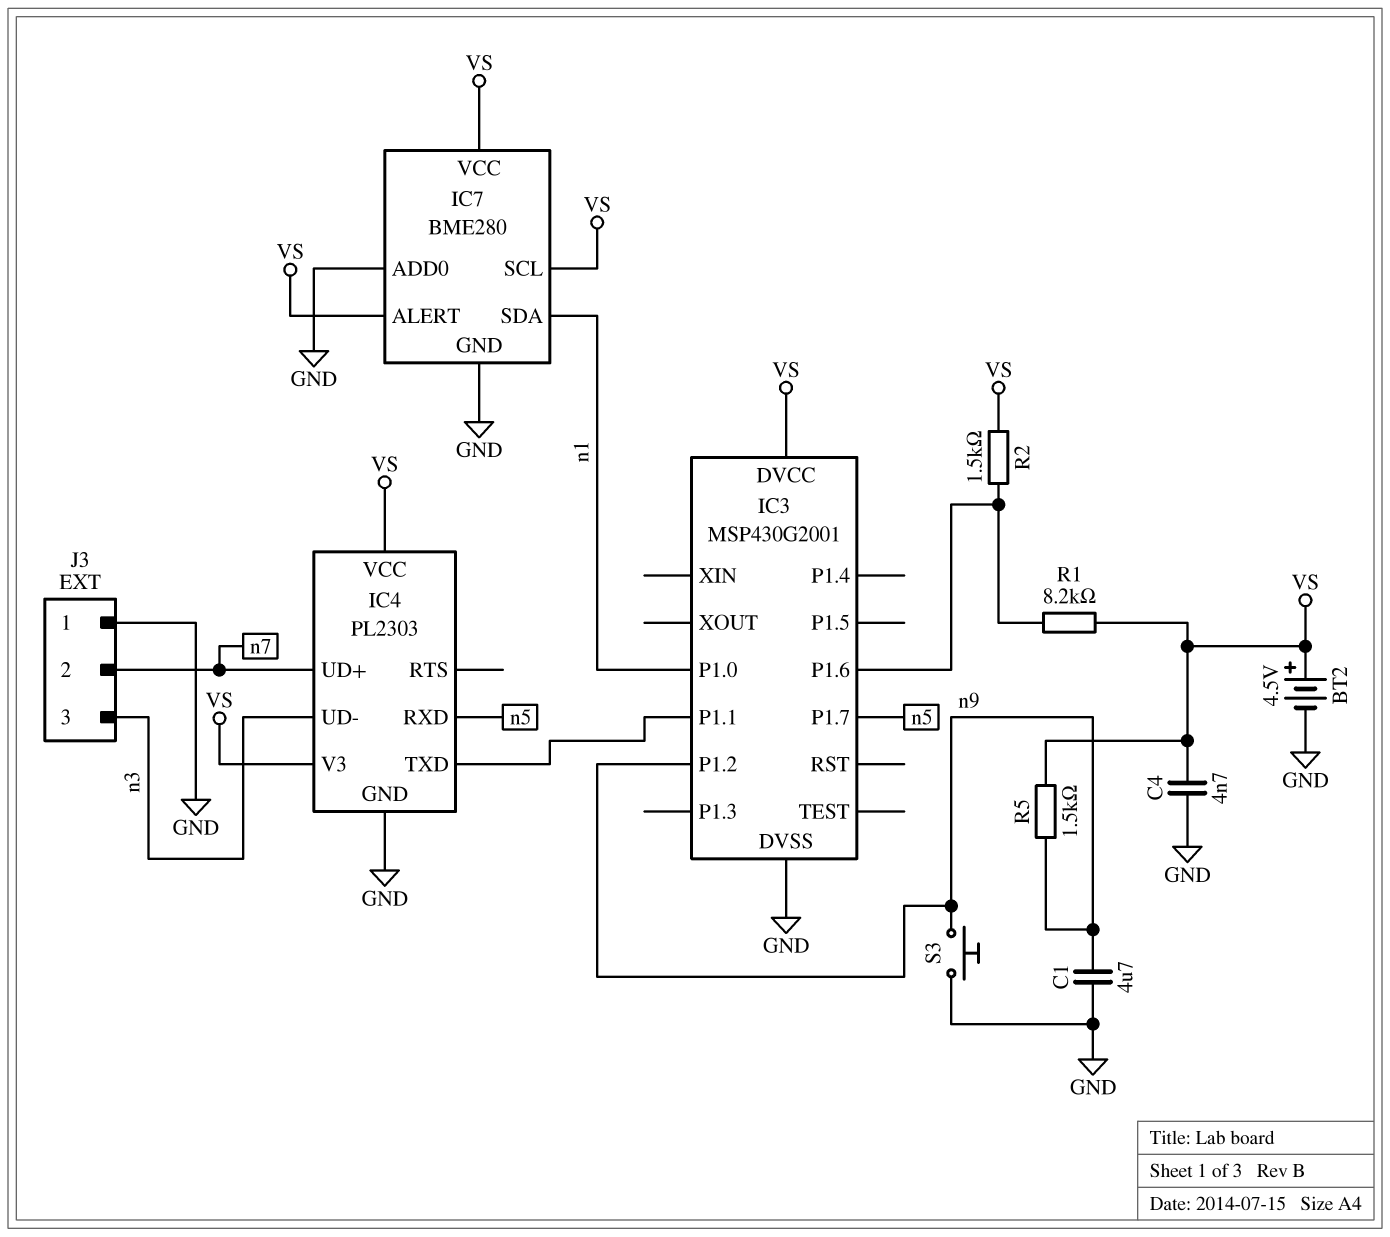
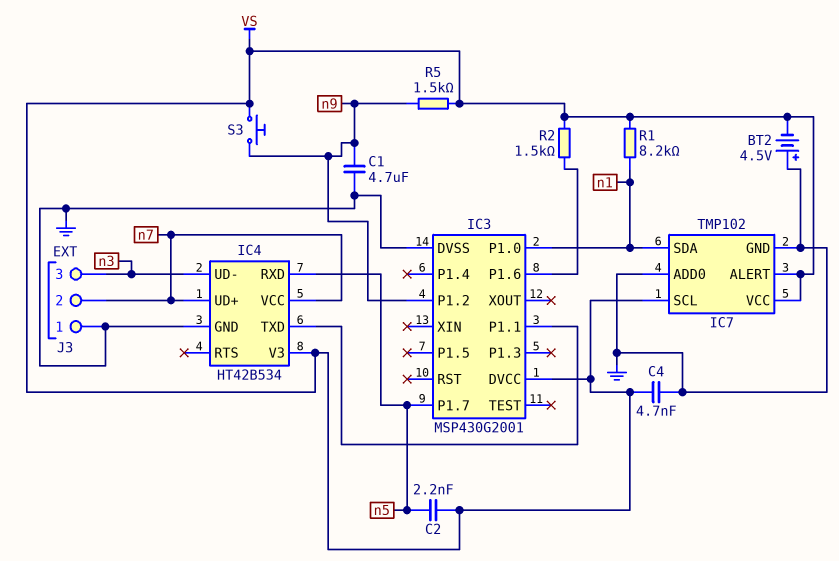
BT2: 4.5V (plus VS, minus GND) -> 4.5V (plus GND, minus VS)
C2: none -> 2.2nF (VS, n5)
IC4: PL2303 -> HT42B534
IC4 pin VCC: VS -> n7
IC7: BME280 -> TMP102
R1: 8.2k (IC3/P1.6, VS) -> 8.2k (VS, n1)
S3: button (GND, n9) -> button (VS, n9)

